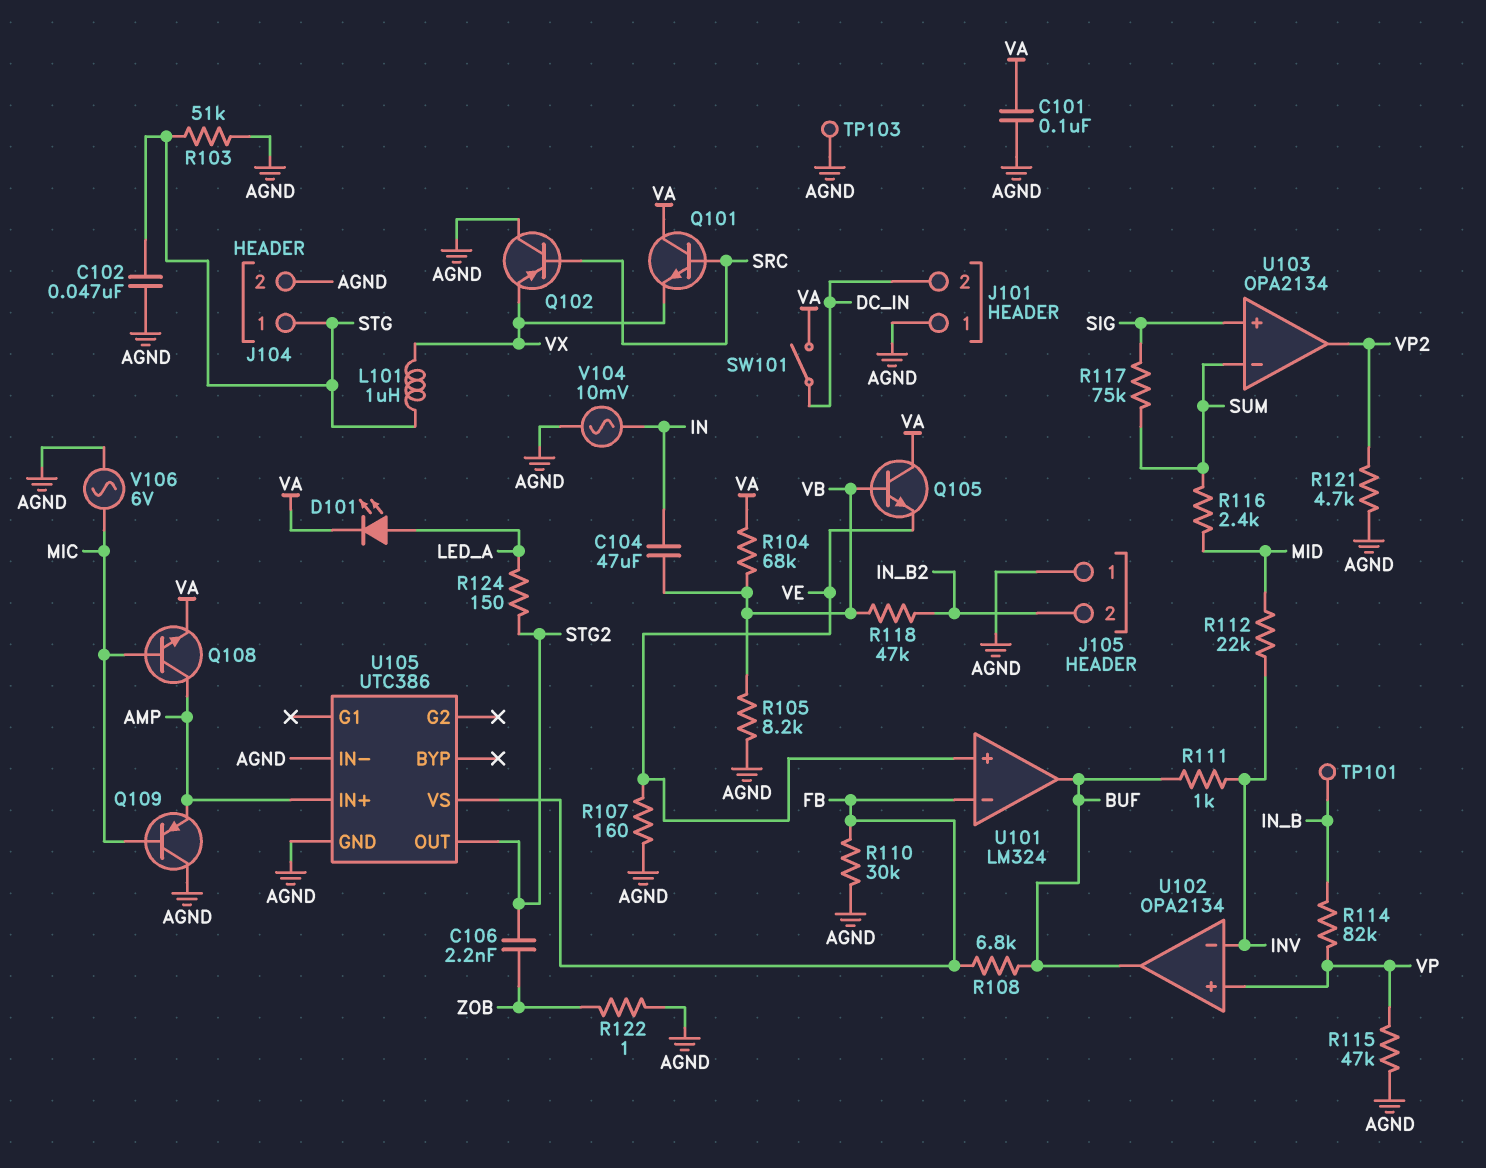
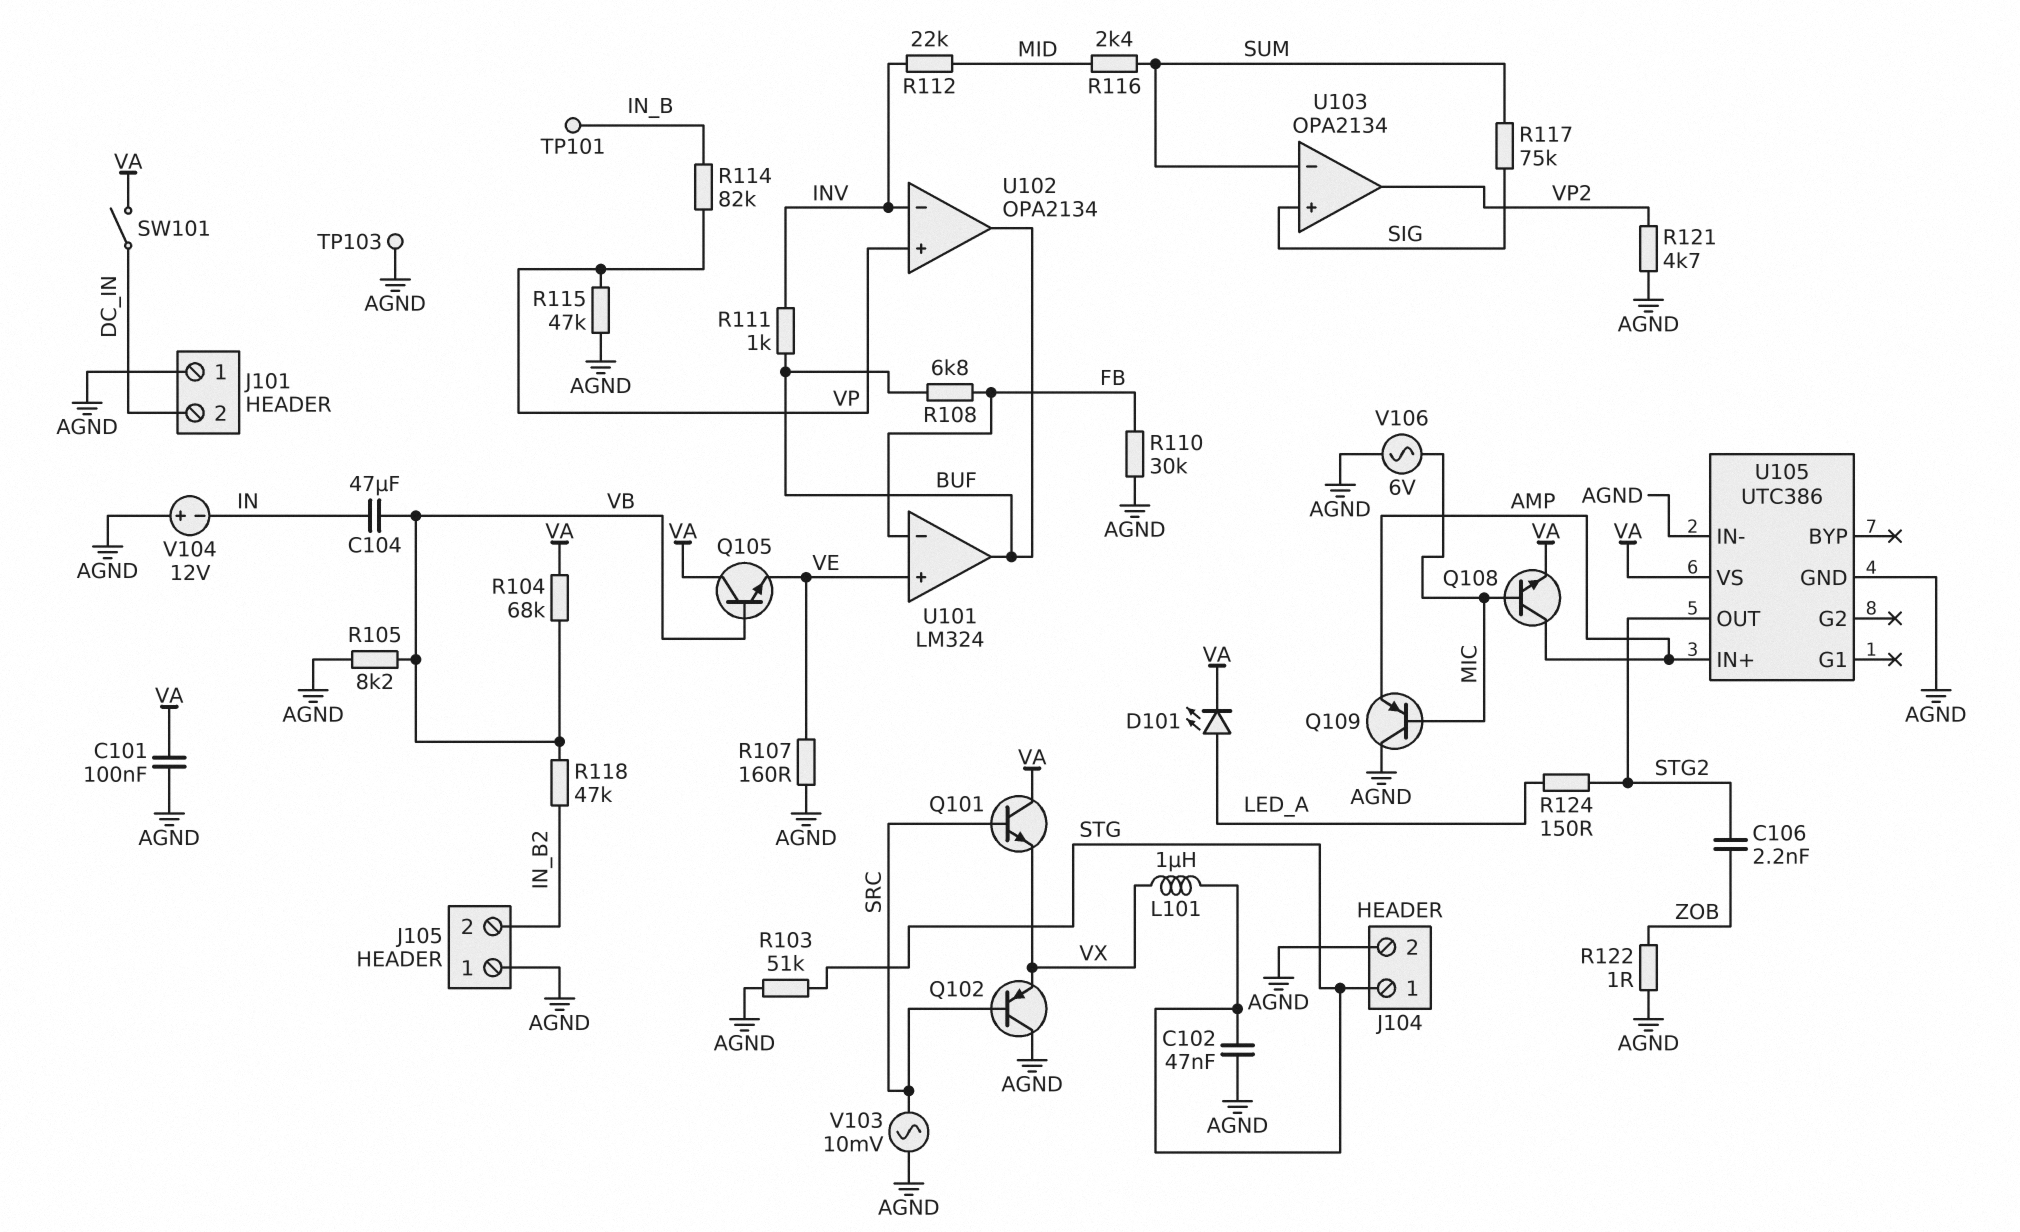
U105 pin VS: FB -> VA
V103: none -> AC 10mV (AGND, SRC)
V104: AC 10mV (AGND, IN) -> 12V (plus AGND, minus IN)

